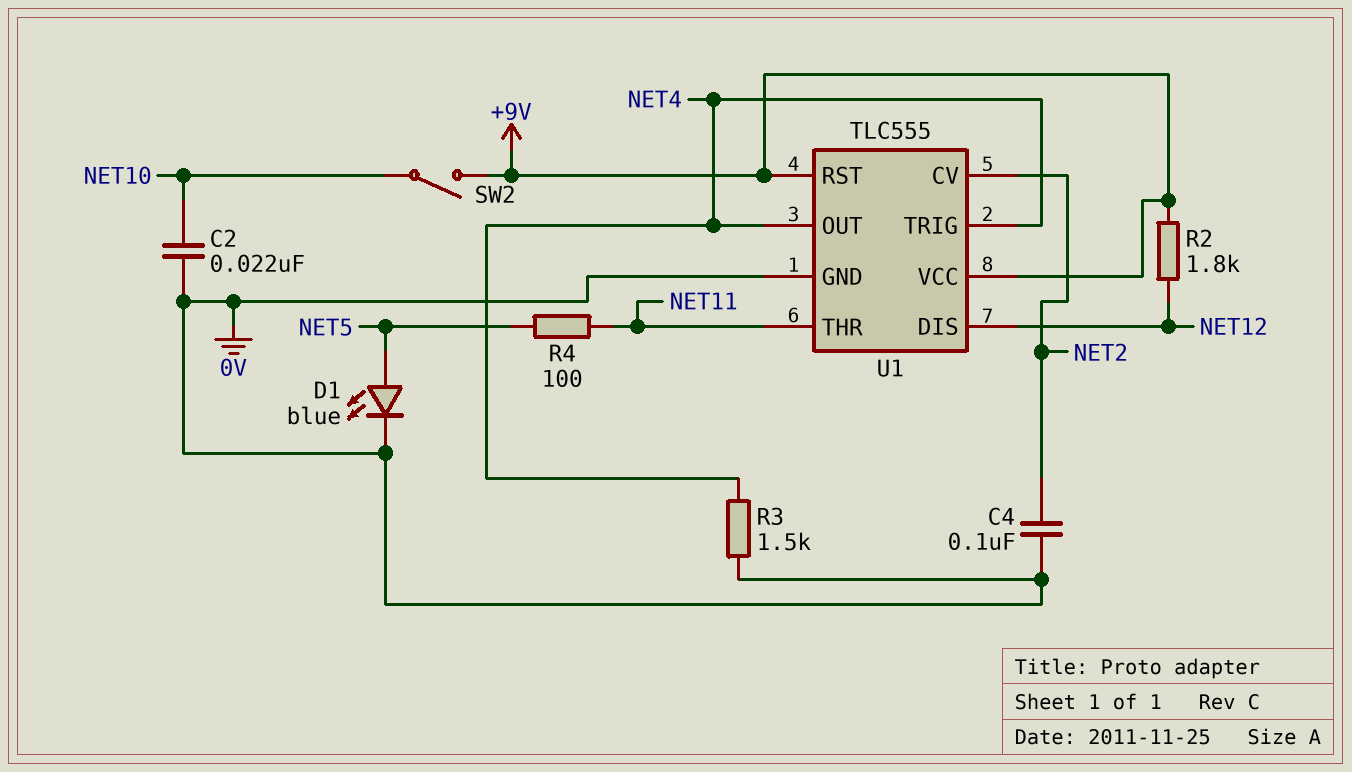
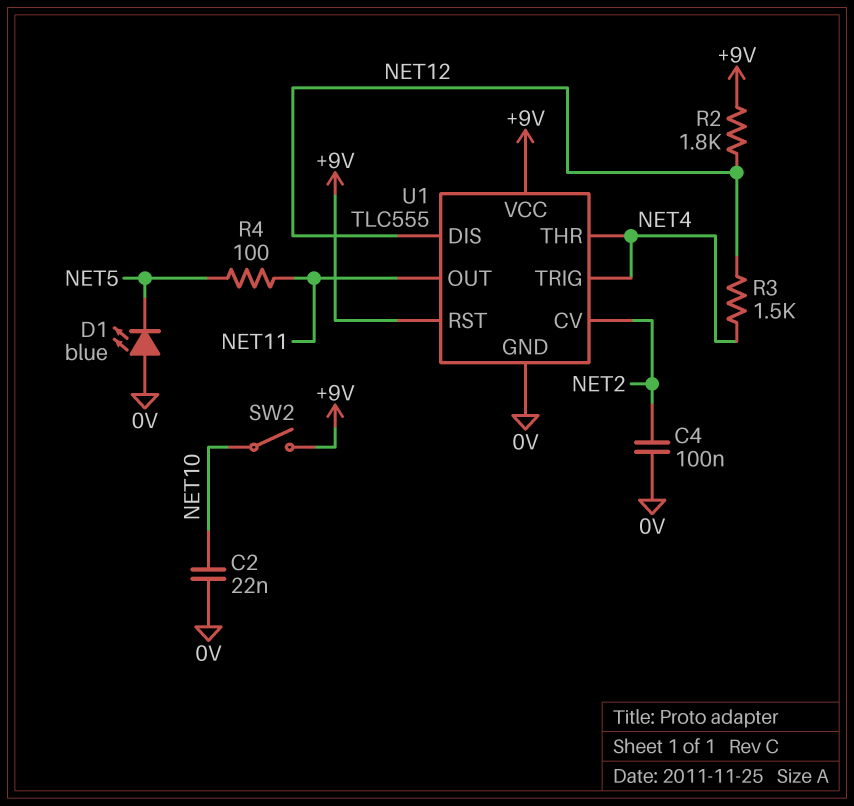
D1: LED blue (A NET5, K 0V) -> LED blue (A 0V, K NET5)
R3: 1.5k (0V, NET4) -> 1.5k (NET4, NET12)
U1 pin OUT: NET4 -> NET11
U1 pin THR: NET11 -> NET4

